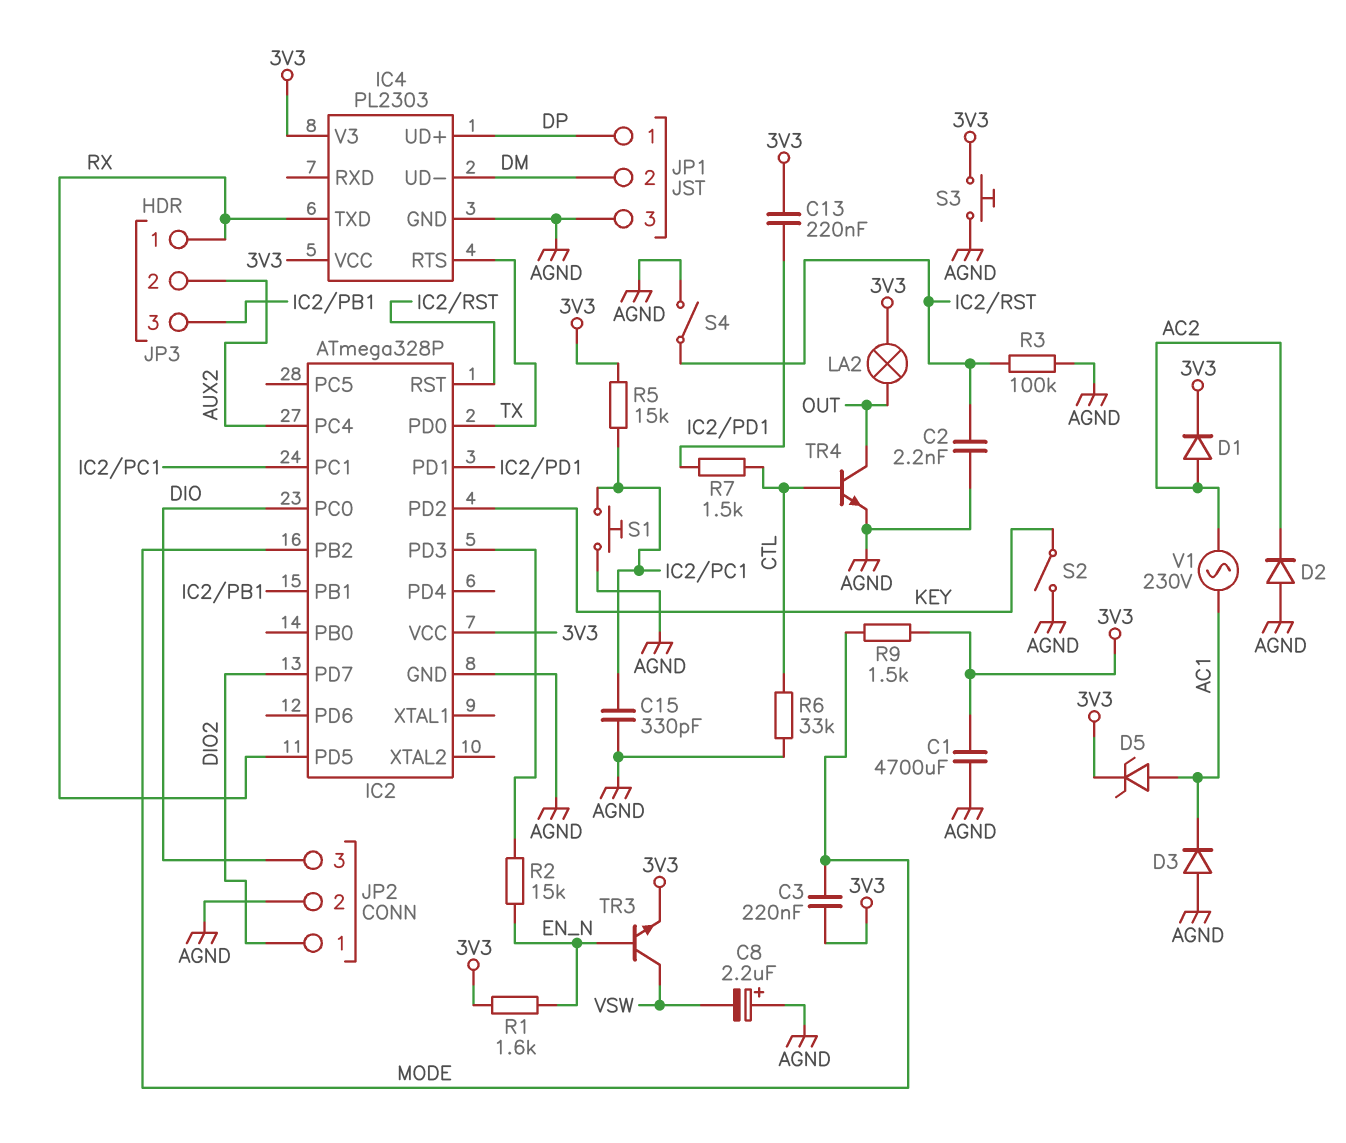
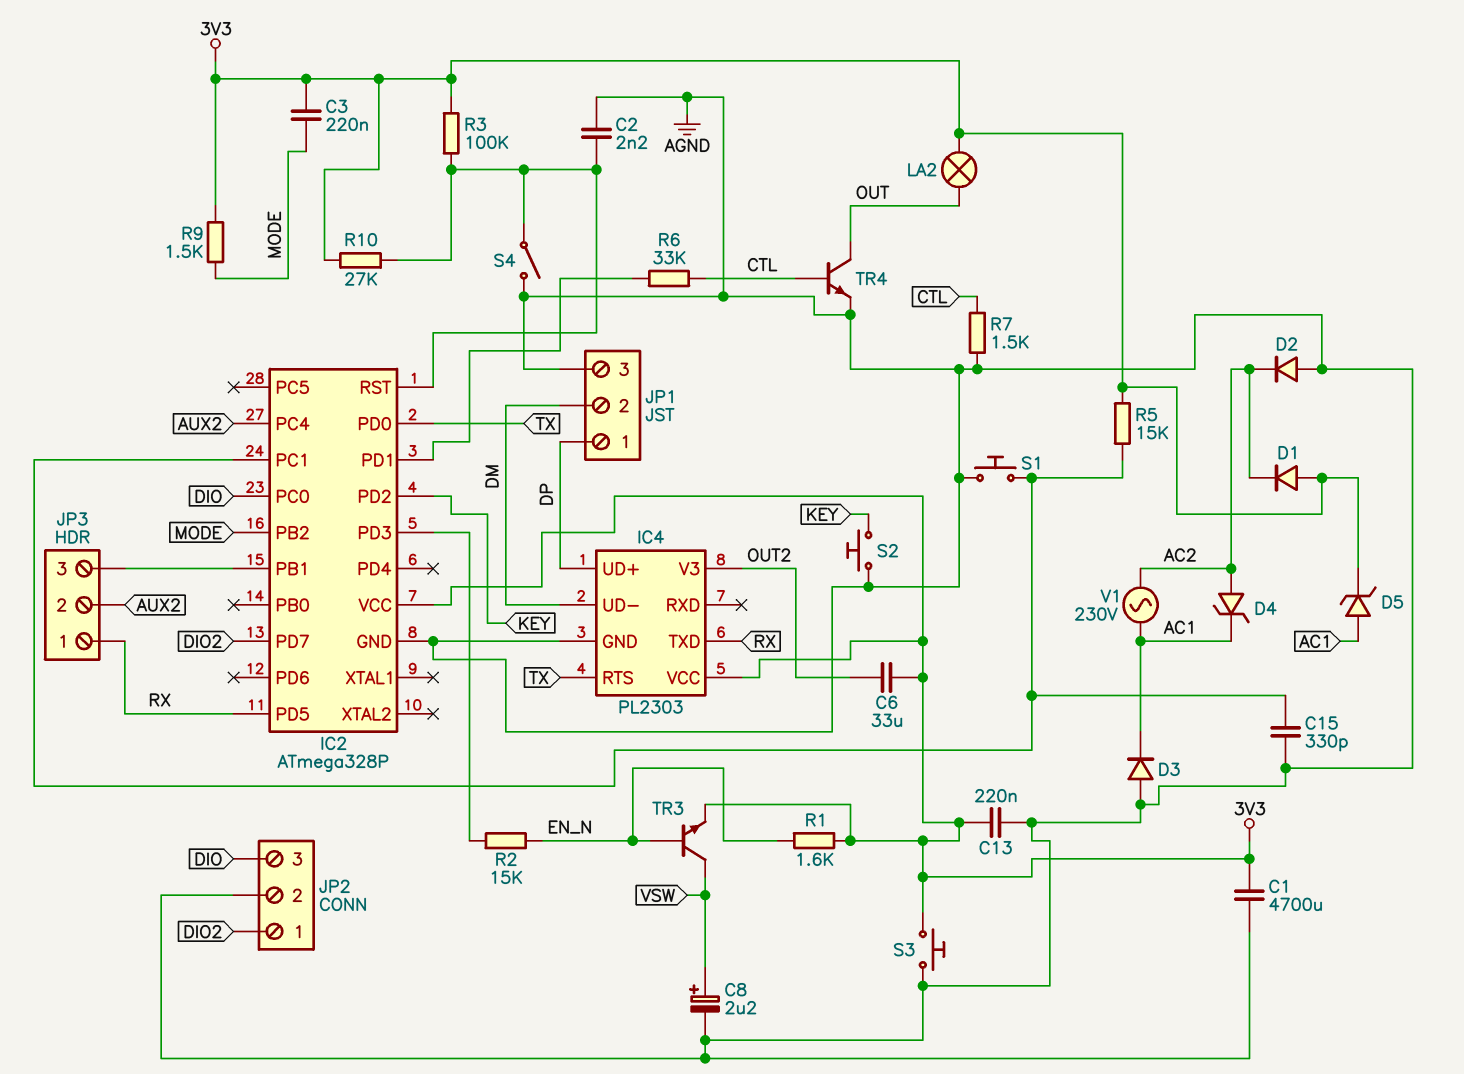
C6: none -> 33uF (3V3, OUT2)
C8: 2.2uF (plus AGND, minus VSW) -> 2.2uF (plus VSW, minus AGND)
C13: 220nF (3V3, IC2/PD1) -> 220nF (3V3, AGND)
D1: diode (A AC2, K 3V3) -> diode (A 3V3, K AC2)
D4: none -> zener (A AC2, K AC1)
IC4 pin V3: 3V3 -> OUT2
R3: 100k (AGND, IC2/RST) -> 100k (3V3, IC2/RST)
R6: 33k (AGND, CTL) -> 33k (CTL, IC2/PD1)
R7: 1.5k (CTL, IC2/PD1) -> 1.5k (AGND, CTL)
R10: none -> 27k (3V3, IC2/RST)
S2: switch (AGND, KEY) -> button (AGND, KEY)

